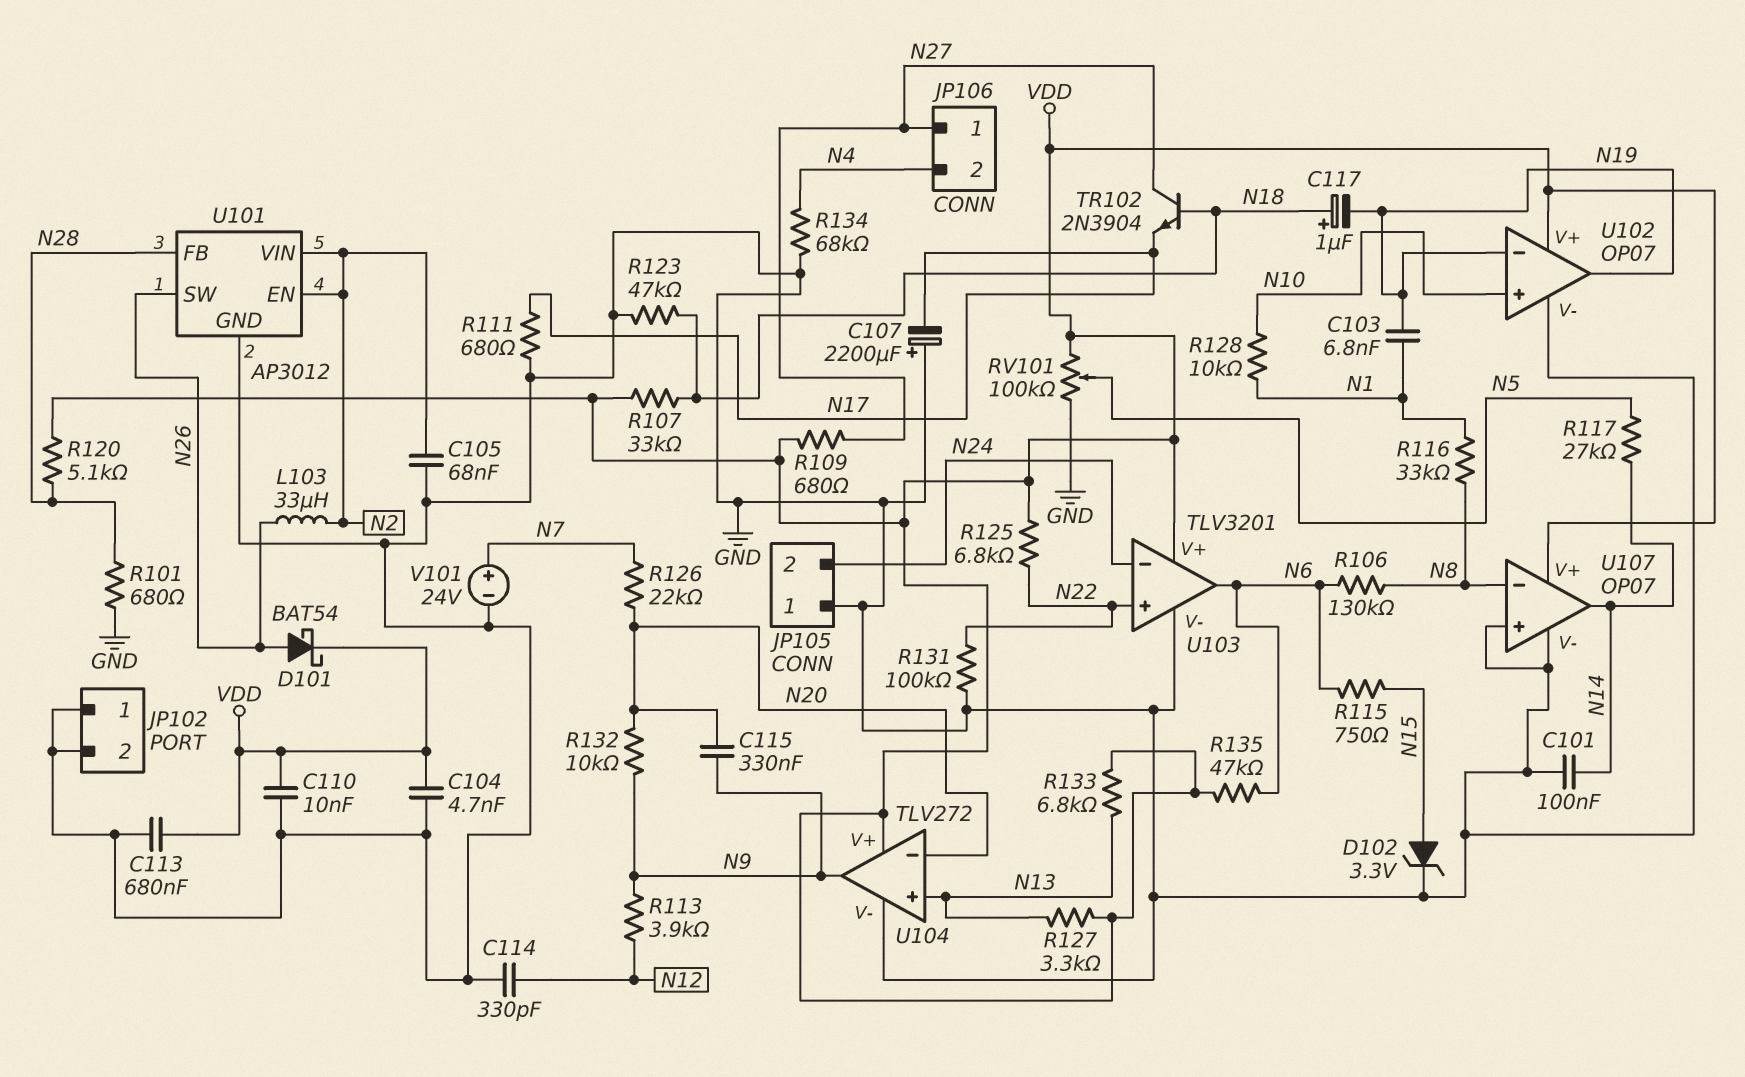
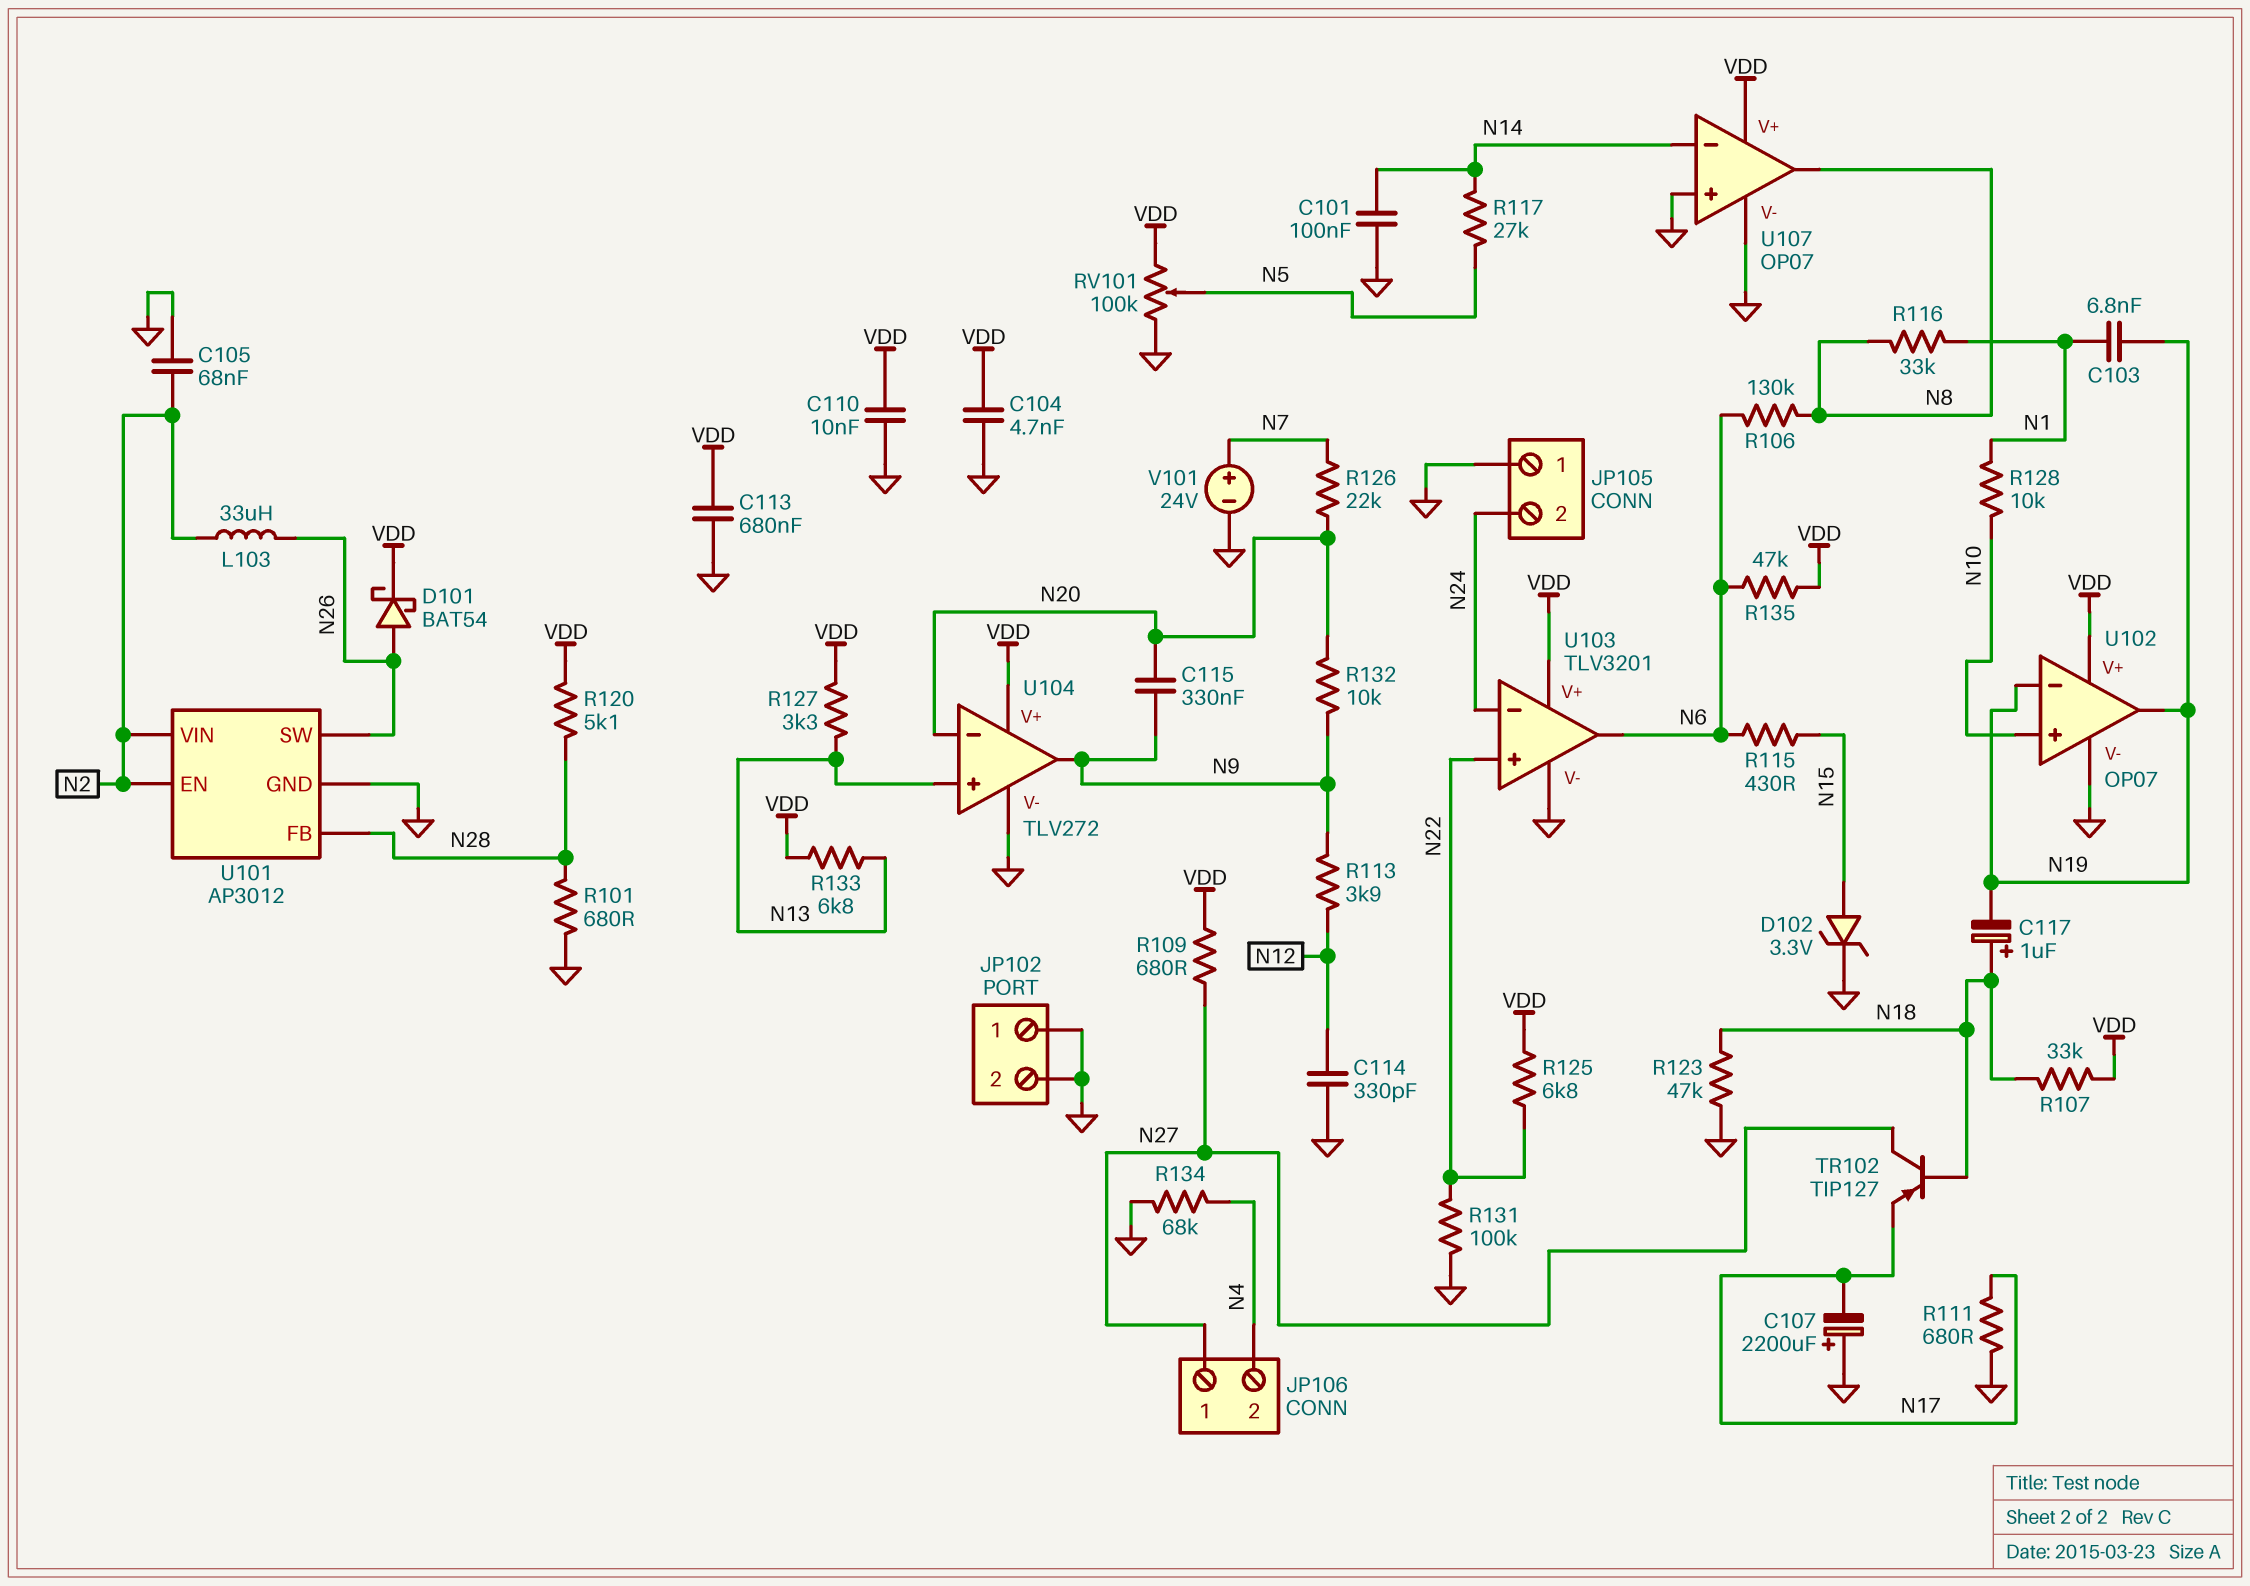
R115: 750 (N6, N15) -> 430 (N6, N15)
TR102: NPN 2N3904 (B N18, C N27, E N17) -> PNP TIP127 (B N18, C N27, E N17)
U107 pin in-: N8 -> N14
U107 pin out: N14 -> N8

